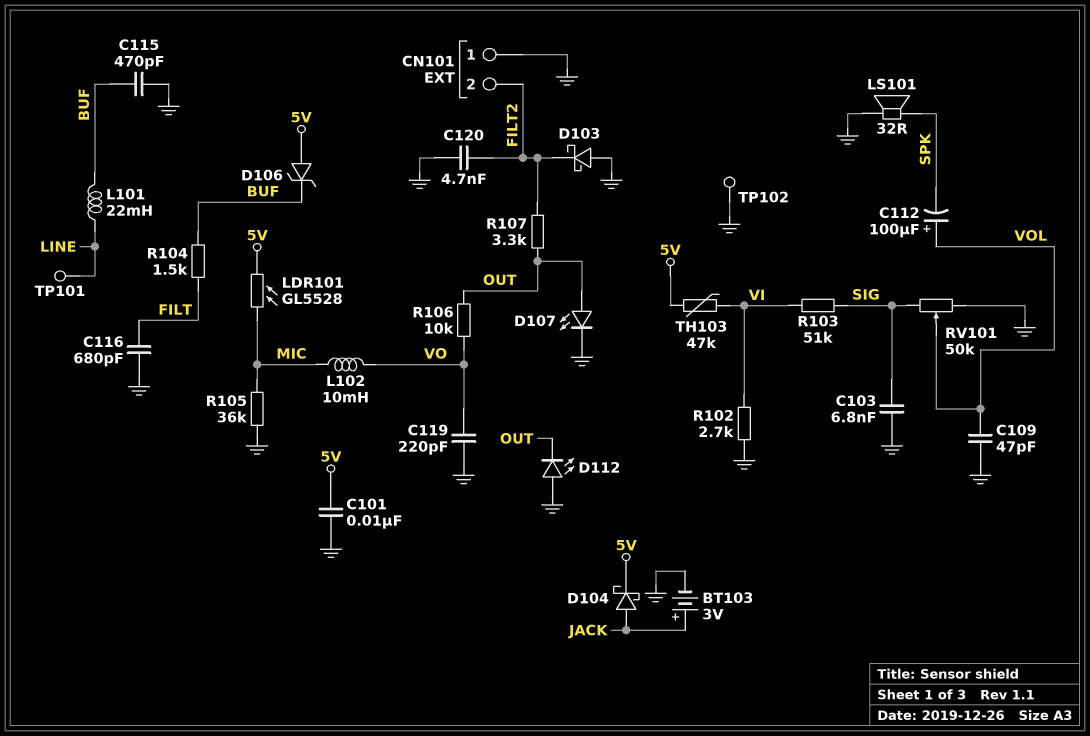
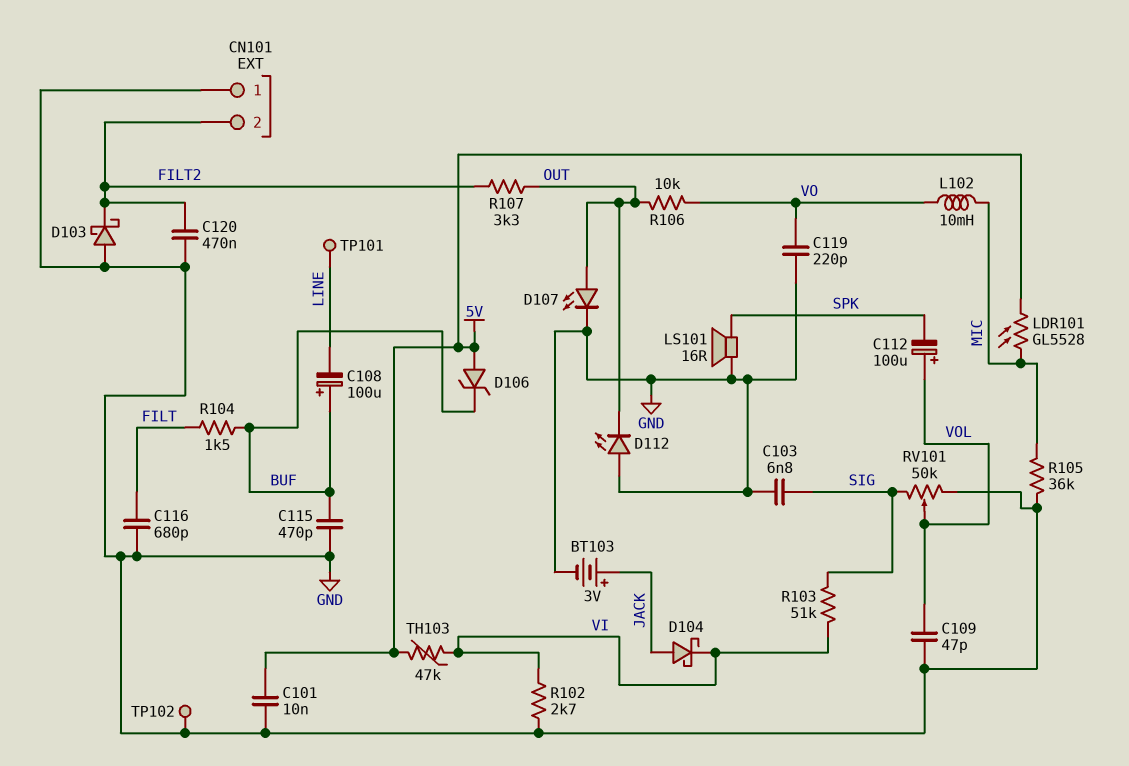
C108: none -> 100uF (plus BUF, minus LINE)
C120: 4.7nF (FILT2, GND) -> 470nF (FILT2, GND)
D104: schottky (A JACK, K 5V) -> schottky (A JACK, K VI)
L101: 22mH (BUF, LINE) -> none
LS101: speaker 32R (GND, SPK) -> speaker 16R (GND, SPK)

